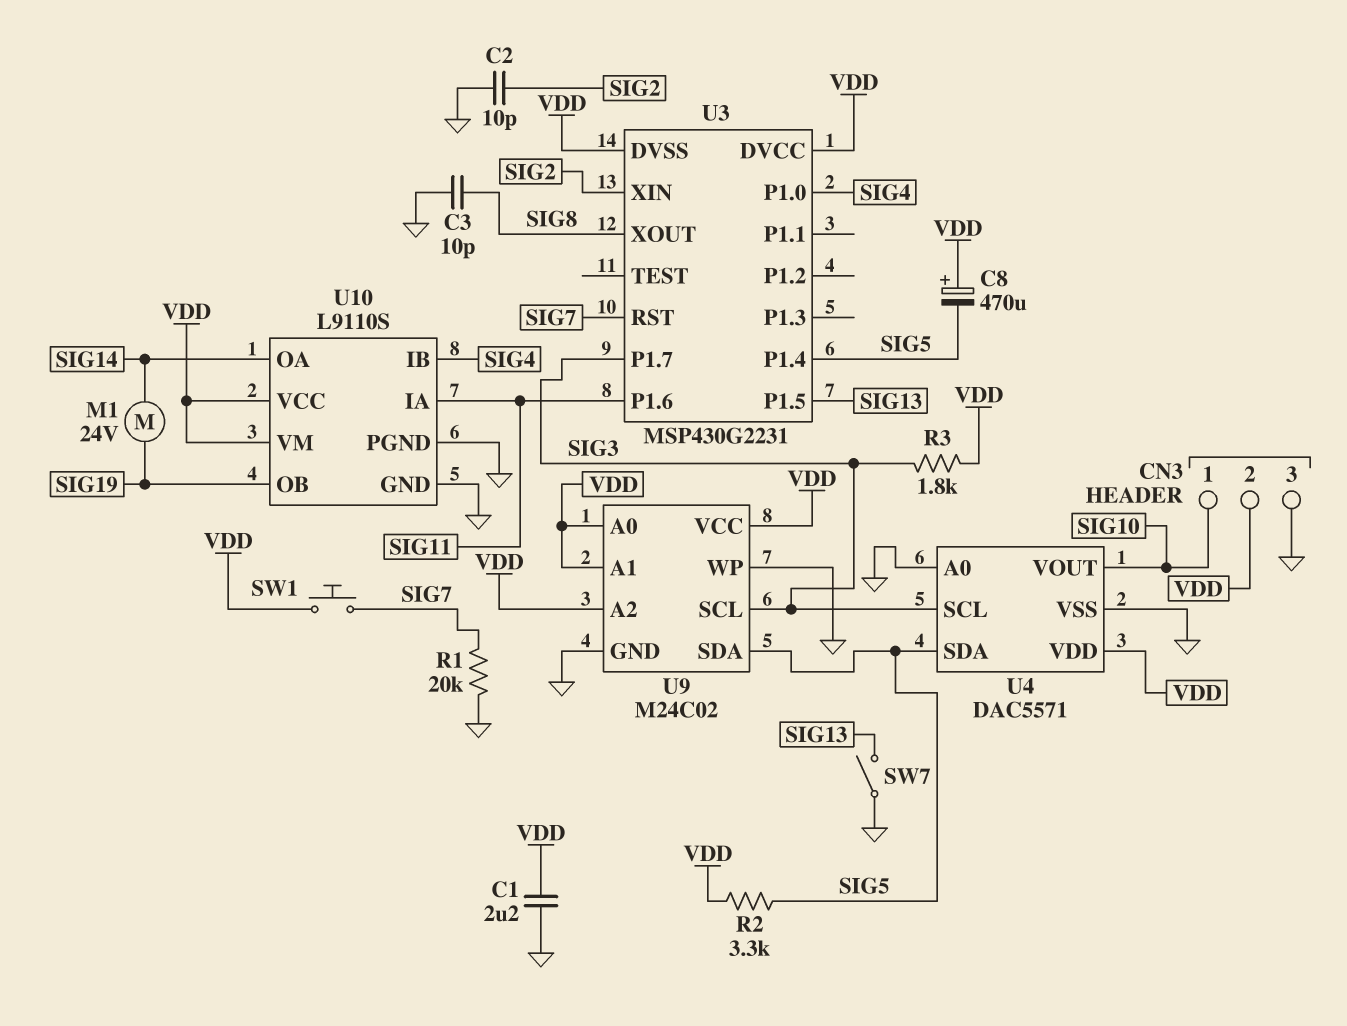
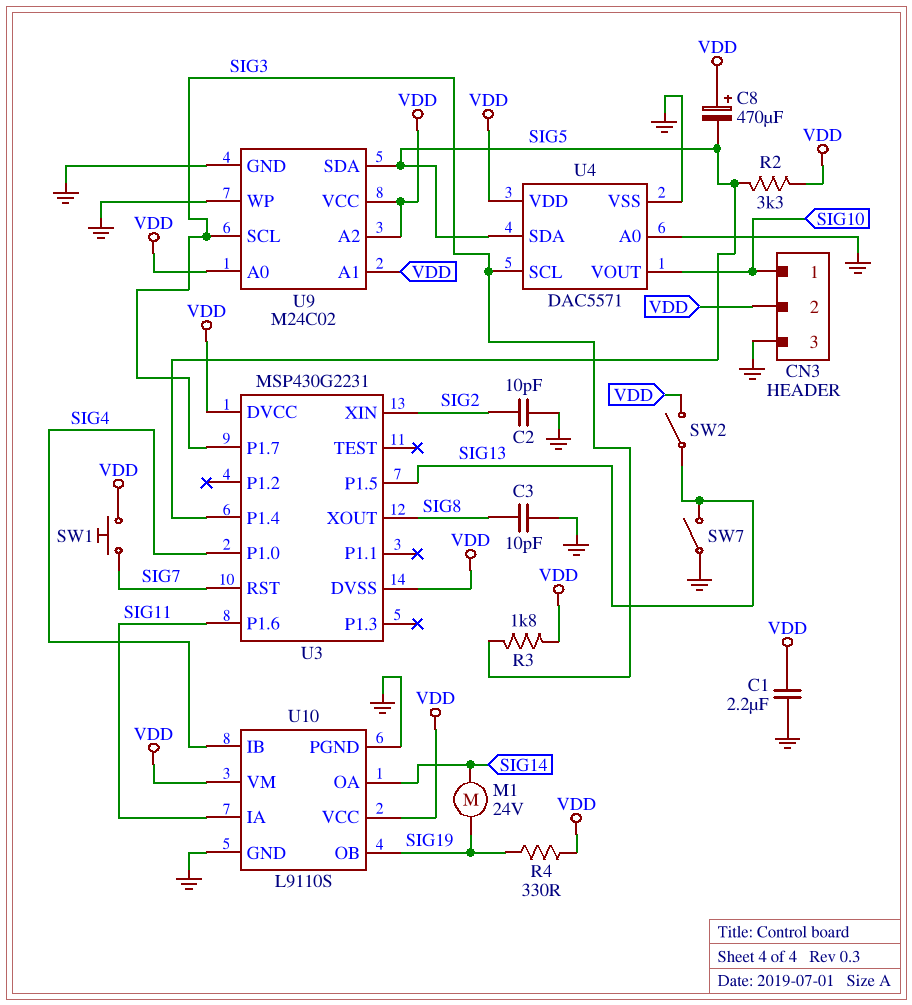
R1: 20k (GND, SIG7) -> none
R4: none -> 330 (SIG19, VDD)
SW2: none -> switch (SIG13, VDD)

